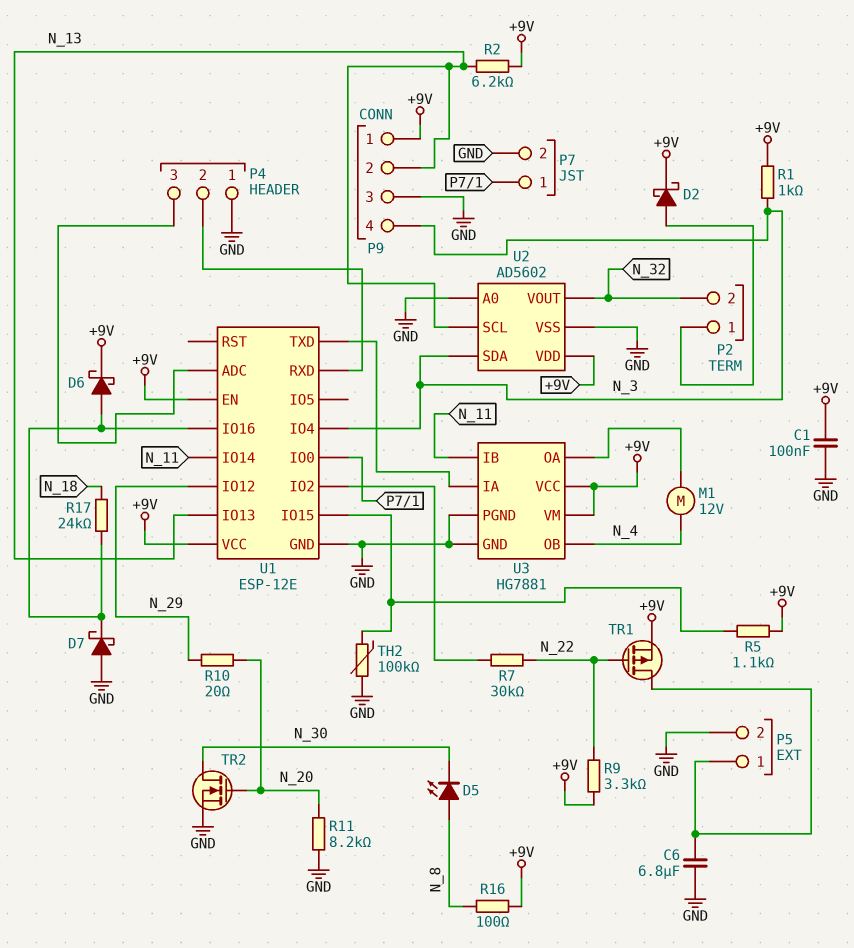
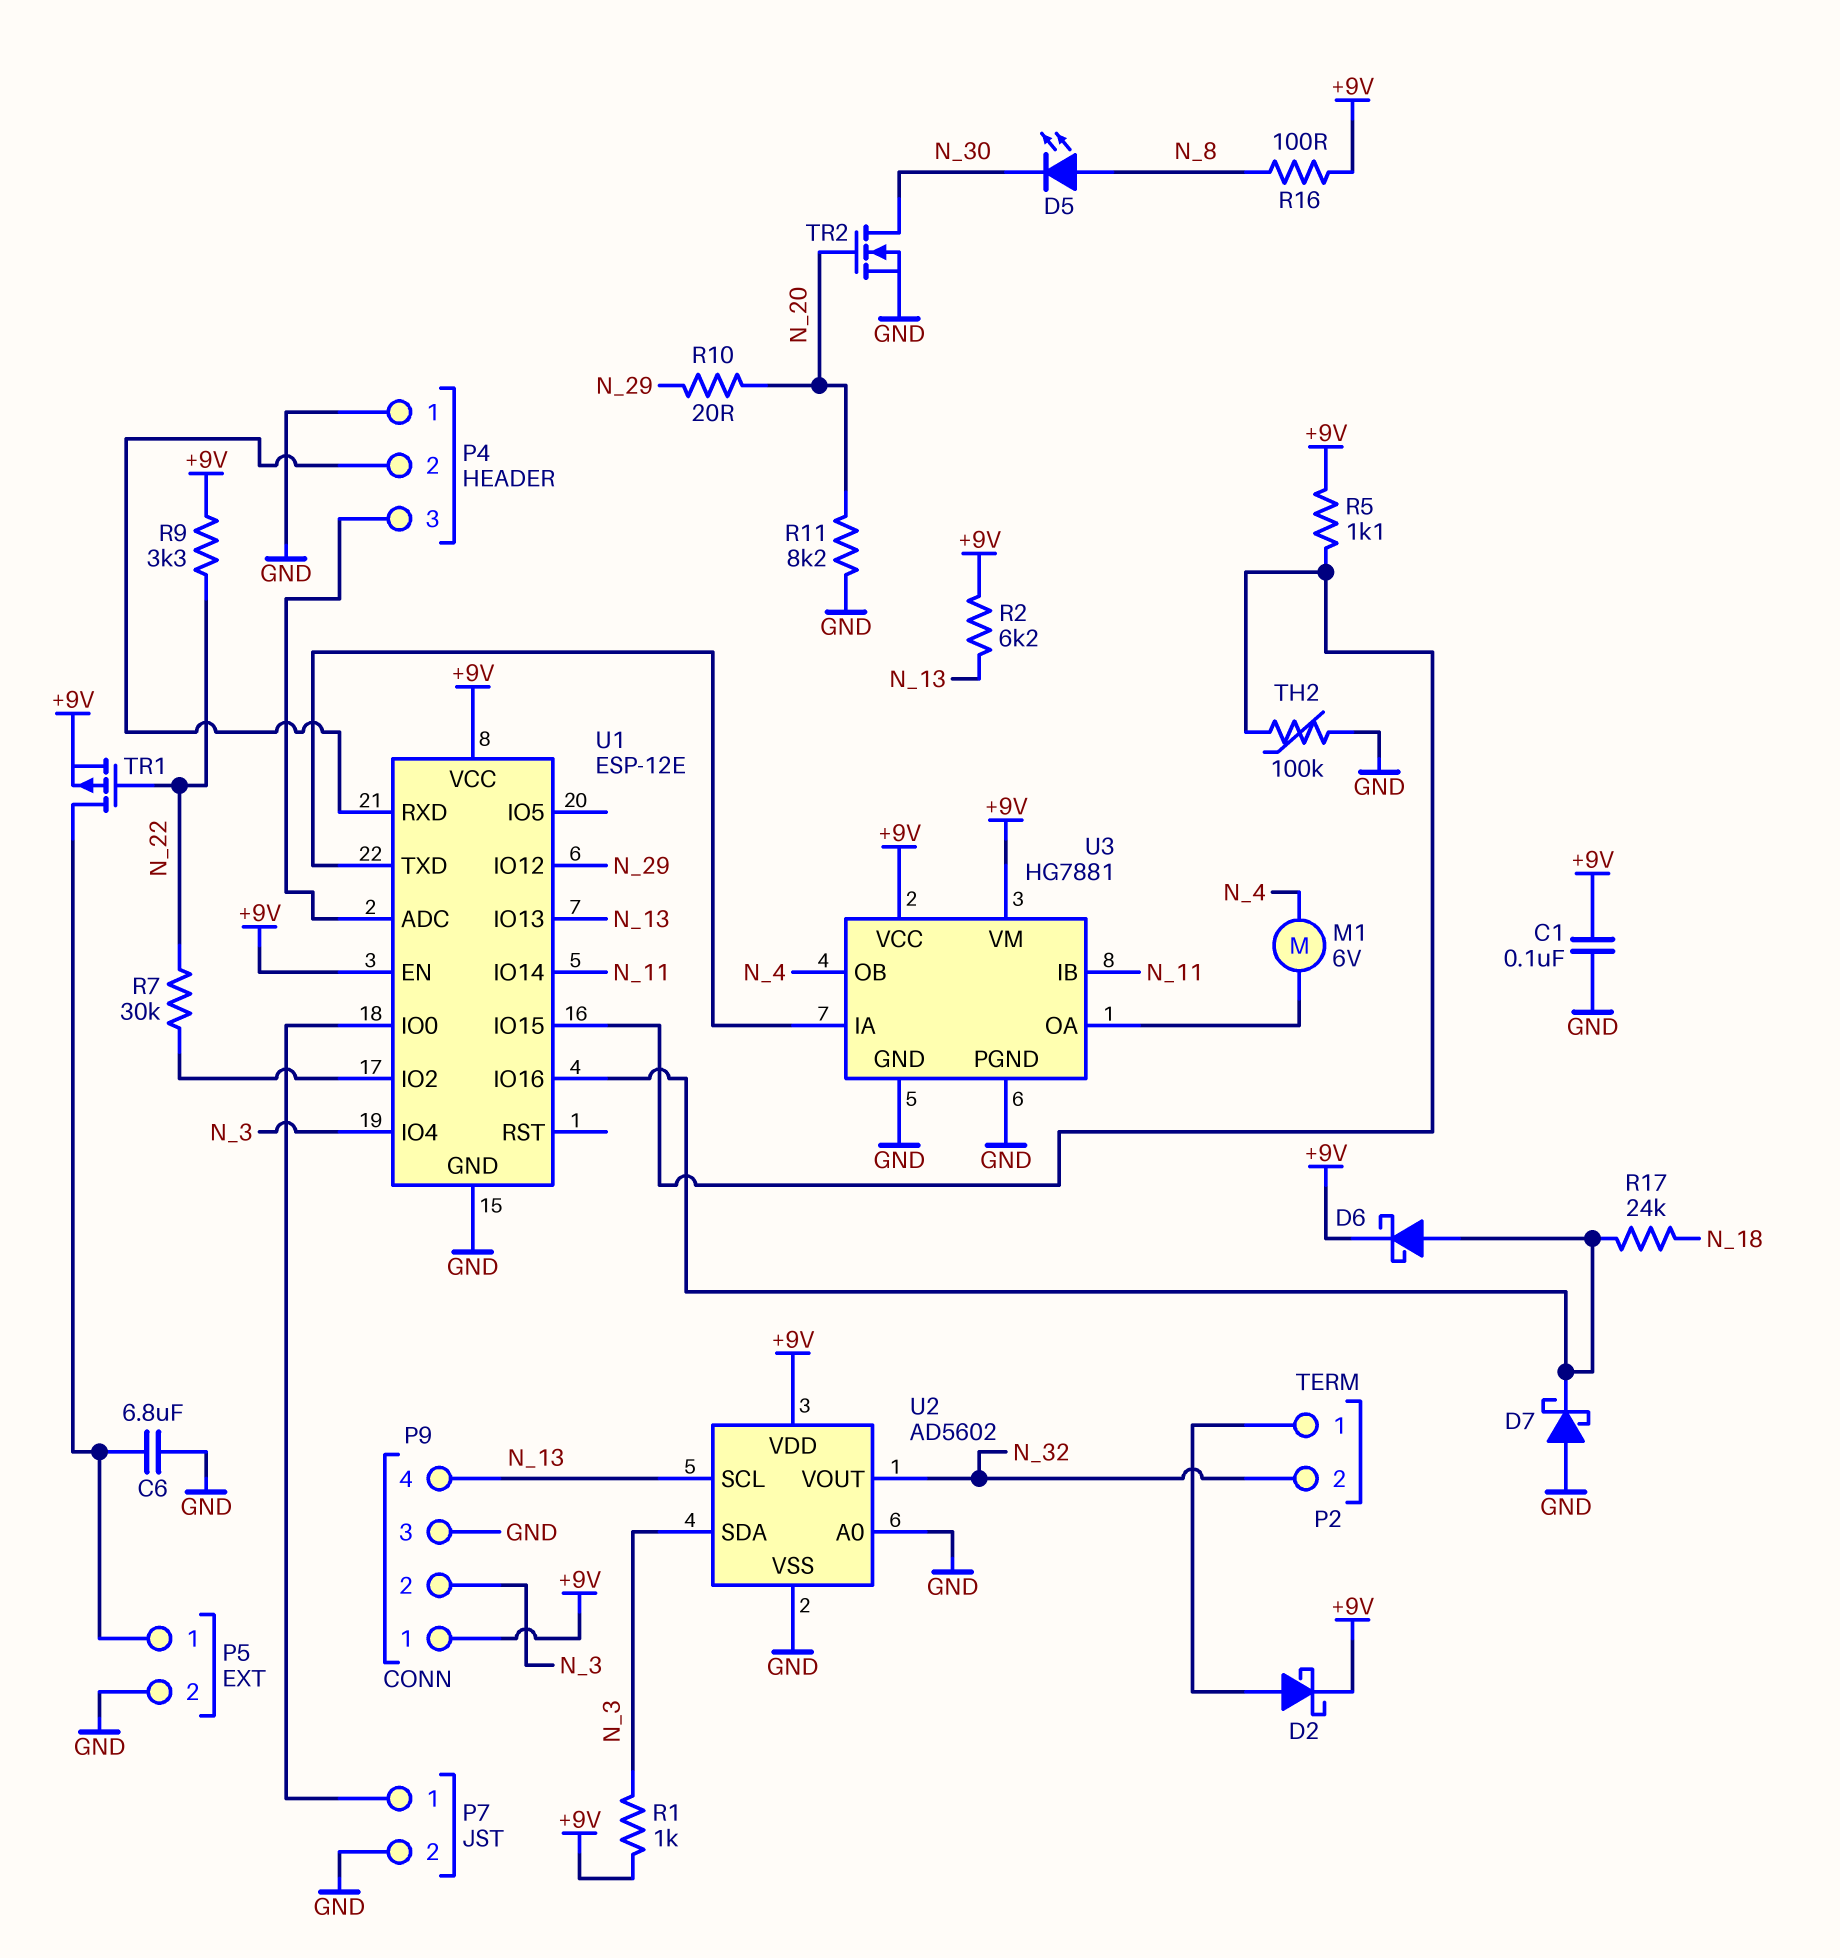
M1: motor 12V (N_4, U3/OA) -> motor 6V (N_4, U3/OA)
P9 pin 2: N_13 -> N_3
P9 pin 4: N_3 -> N_13

